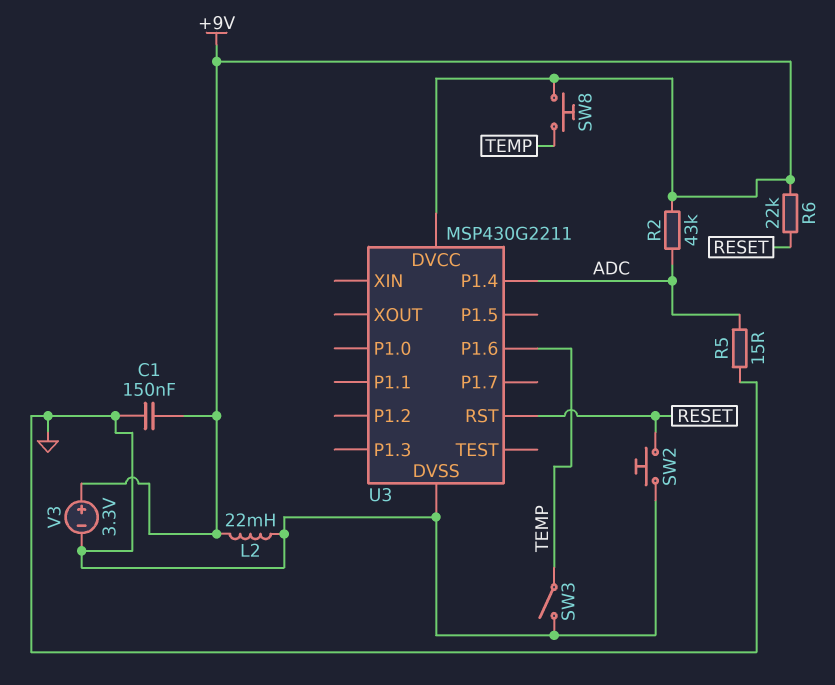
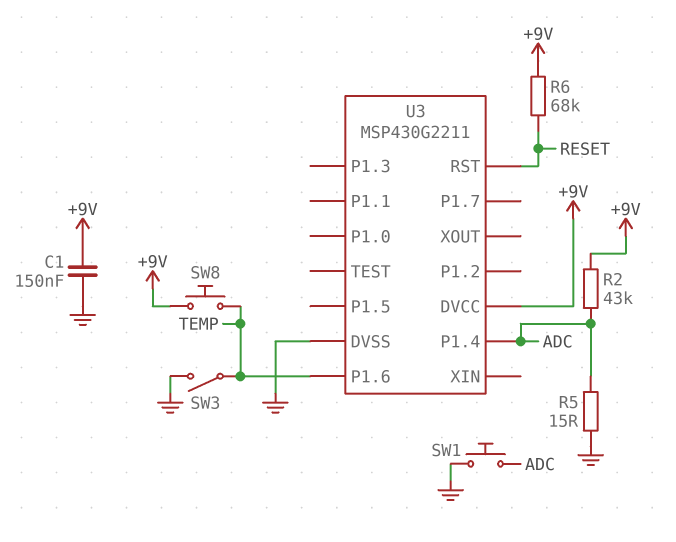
L2: 22mH (+9V, GND) -> none
R6: 22k (+9V, RESET) -> 68k (+9V, RESET)
SW1: none -> button (ADC, GND)
SW2: button (GND, RESET) -> none
V3: 3.3V (plus +9V, minus GND) -> none

